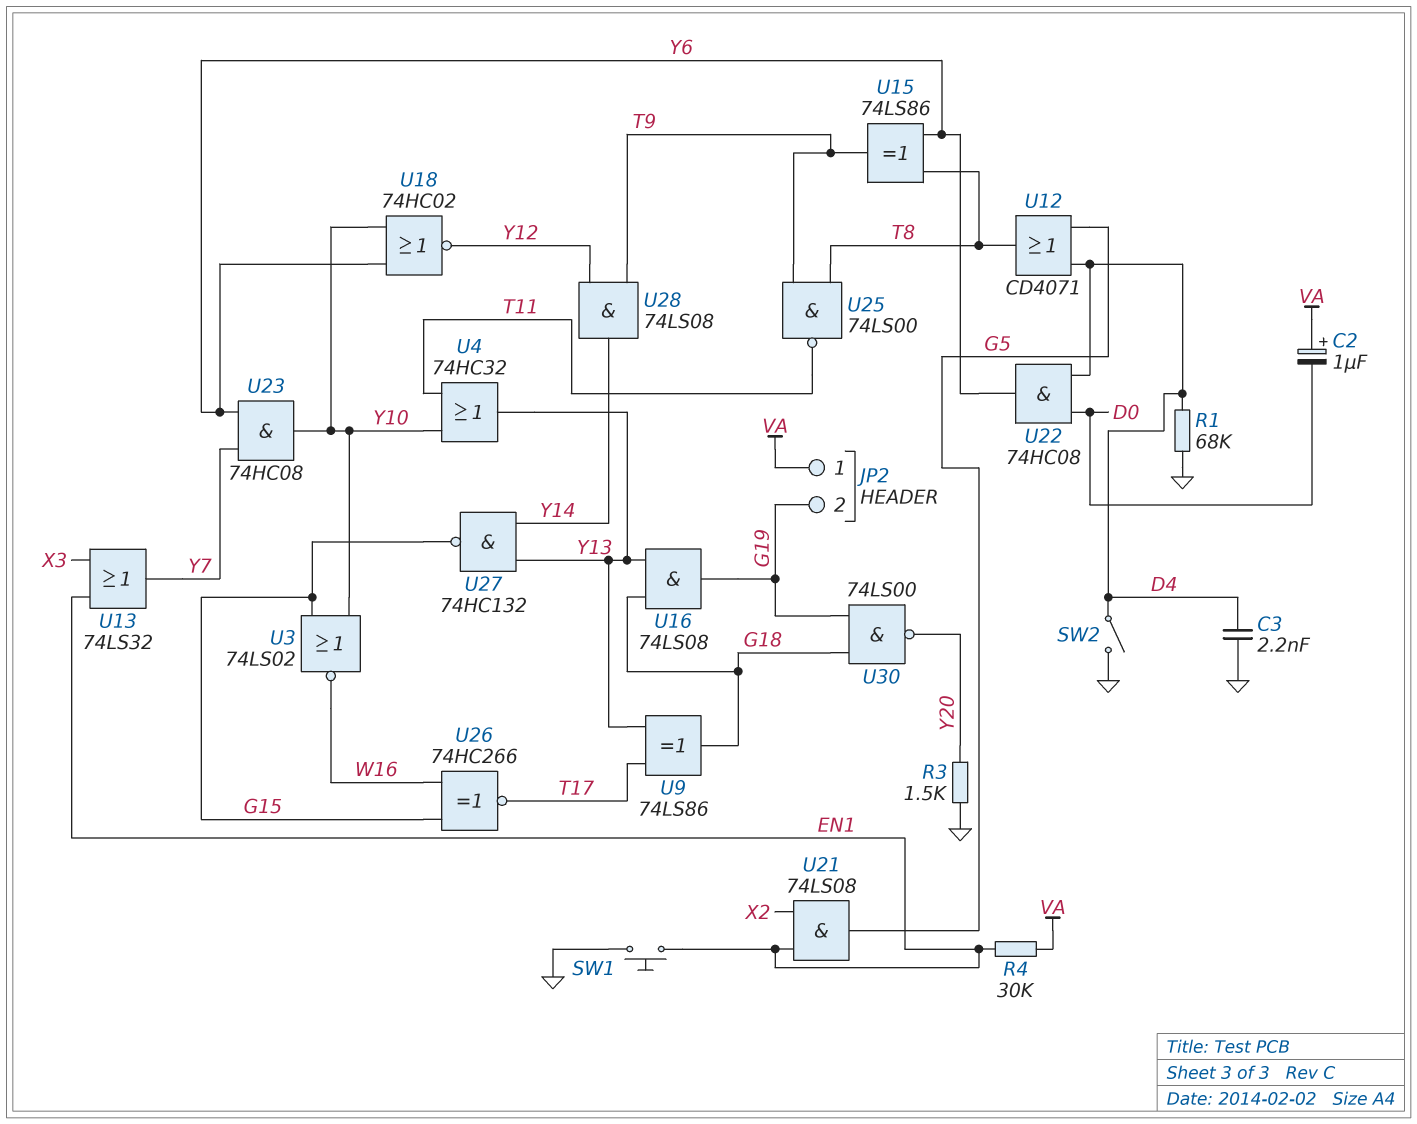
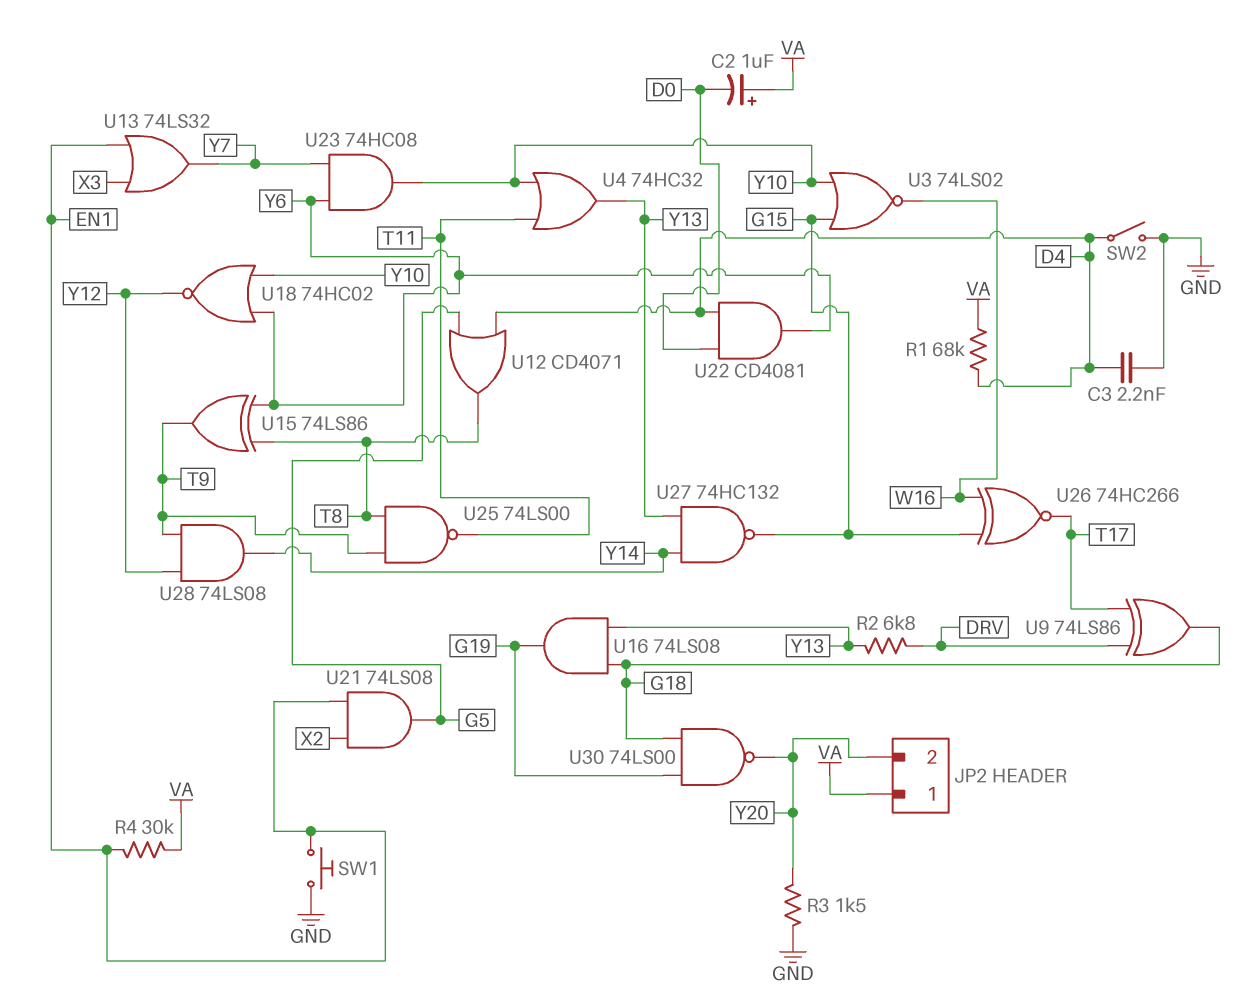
JP2 pin 2: G19 -> Y20
R1: 68k (D4, GND) -> 68k (D4, VA)
R2: none -> 6.8k (DRV, Y13)
U9: XOR 74LS86 (in T17, in Y13, out G18) -> XOR 74LS86 (in DRV, in T17, out G18)
U22: AND 74HC08 (in D0, in D4, out Y6) -> AND CD4081 (in D0, in D4, out Y6)

